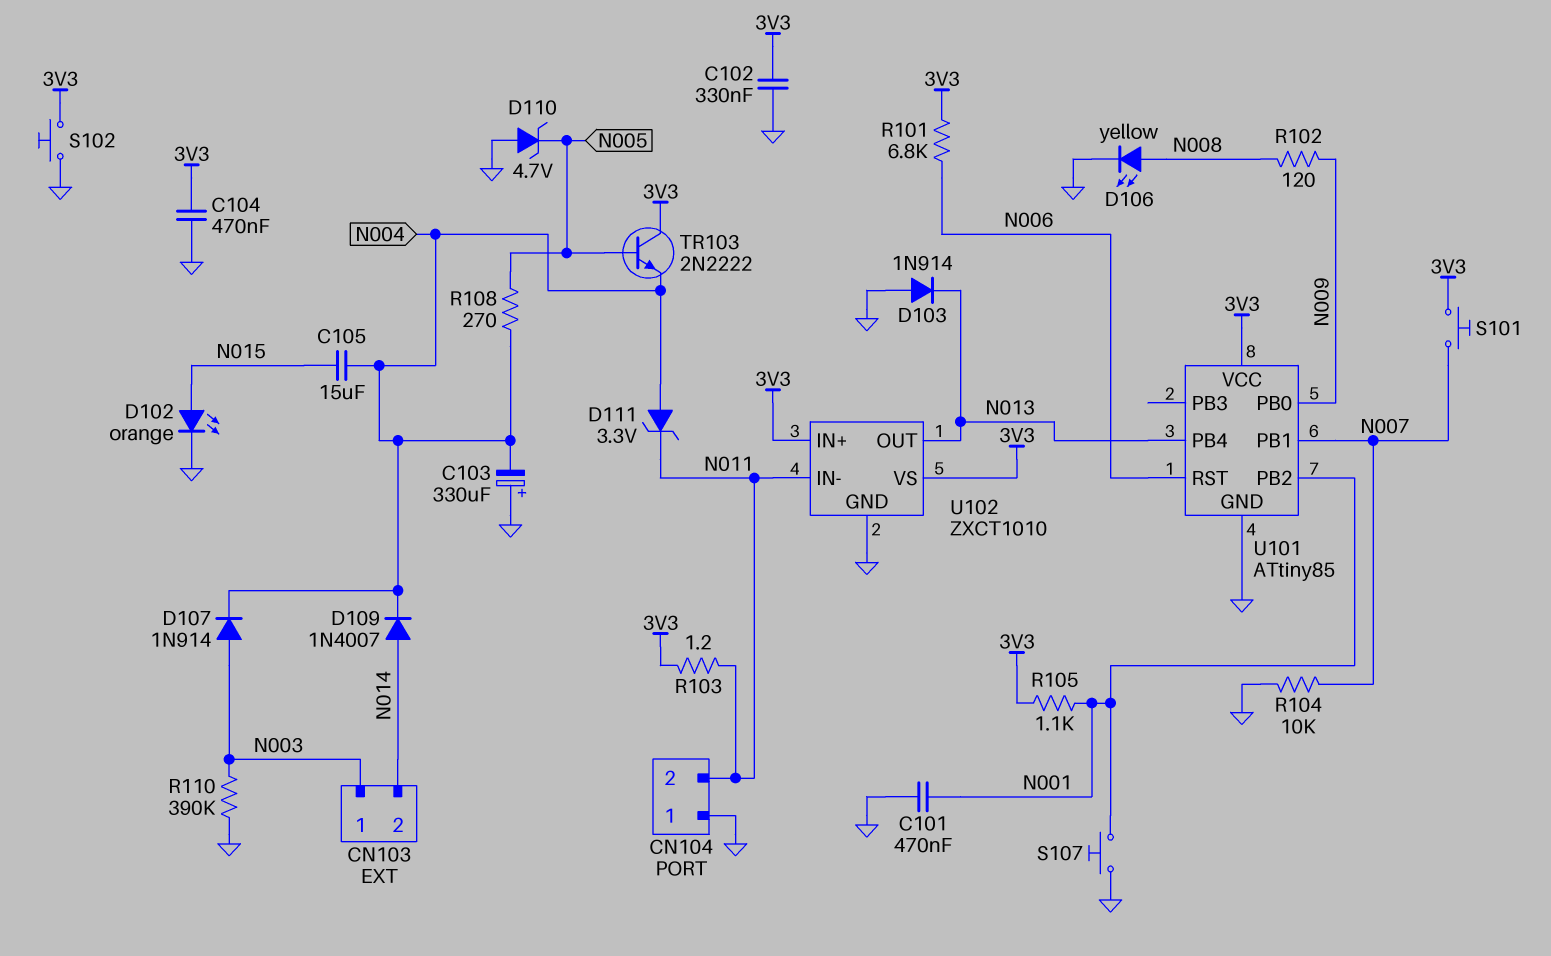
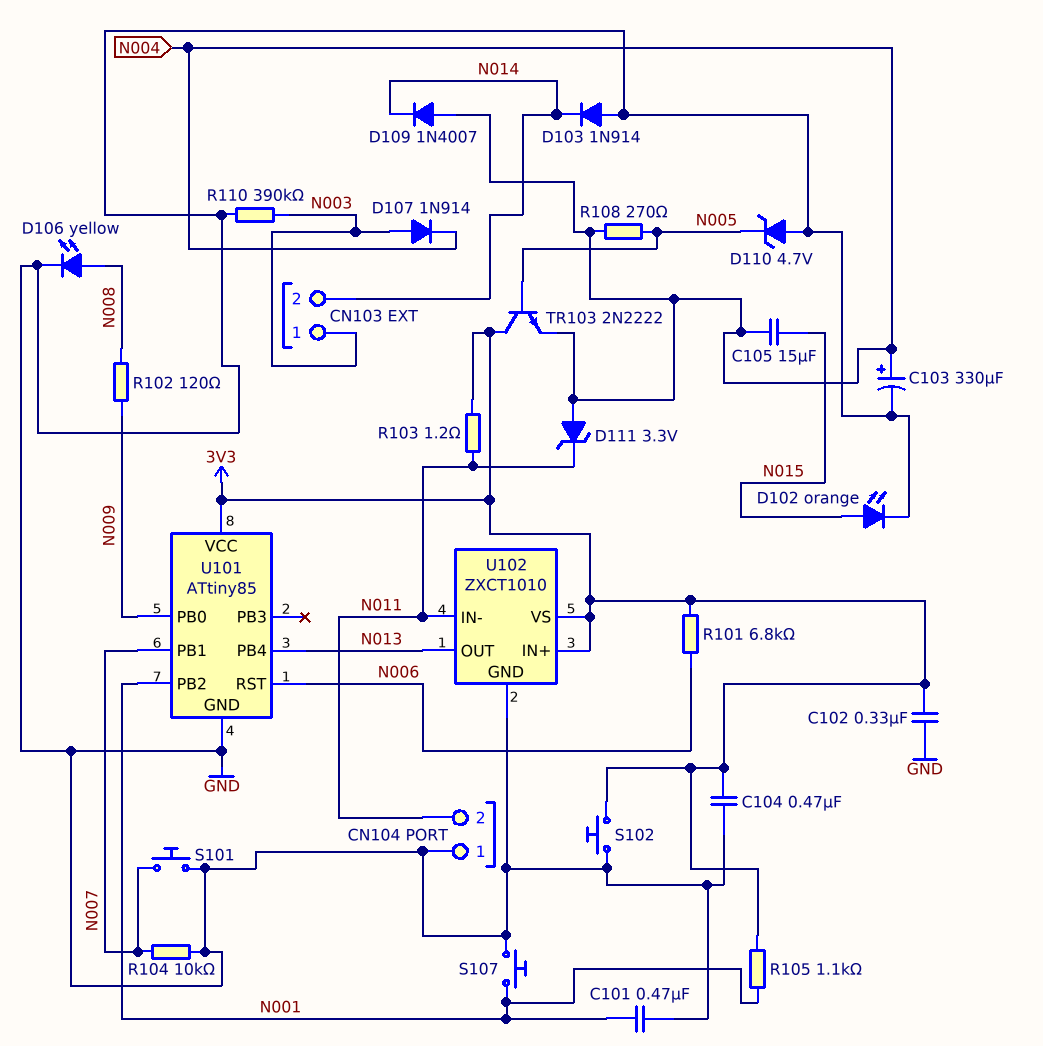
C103: 330uF (plus GND, minus N004) -> 330uF (plus N004, minus GND)
D103: diode 1N914 (A GND, K N013) -> diode 1N914 (A GND, K N014)
D109: diode 1N4007 (A N014, K N004) -> diode 1N4007 (A N004, K N014)
S101: button (3V3, N007) -> button (GND, N007)

